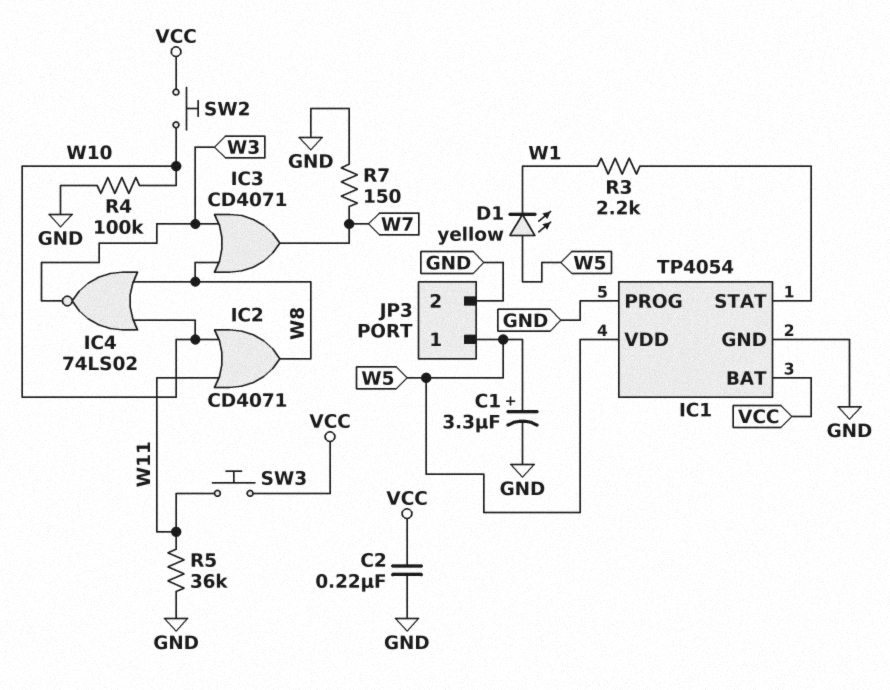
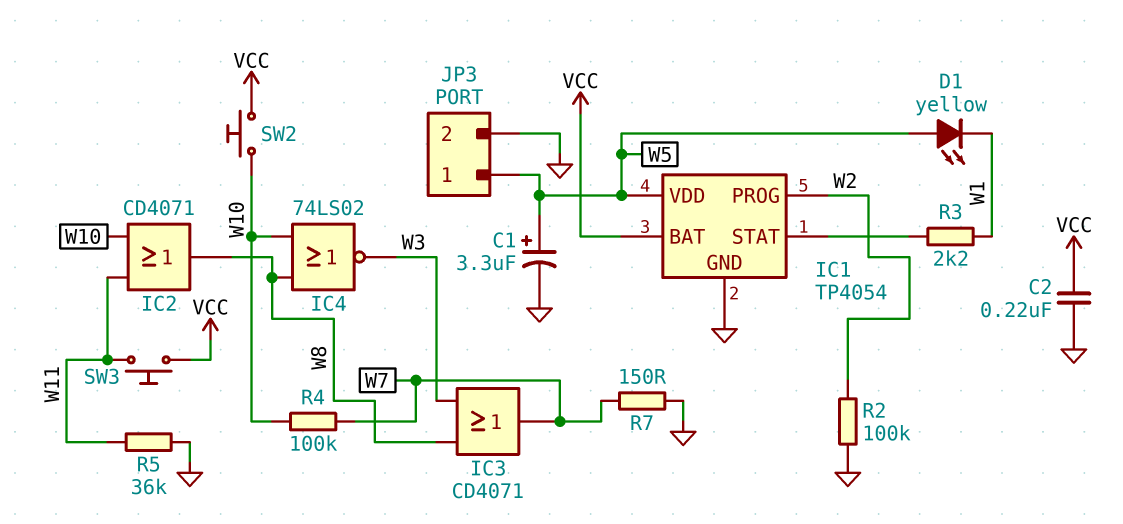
IC1 pin PROG: GND -> W2
R2: none -> 100k (GND, W2)
R4: 100k (GND, W10) -> 100k (W7, W10)

